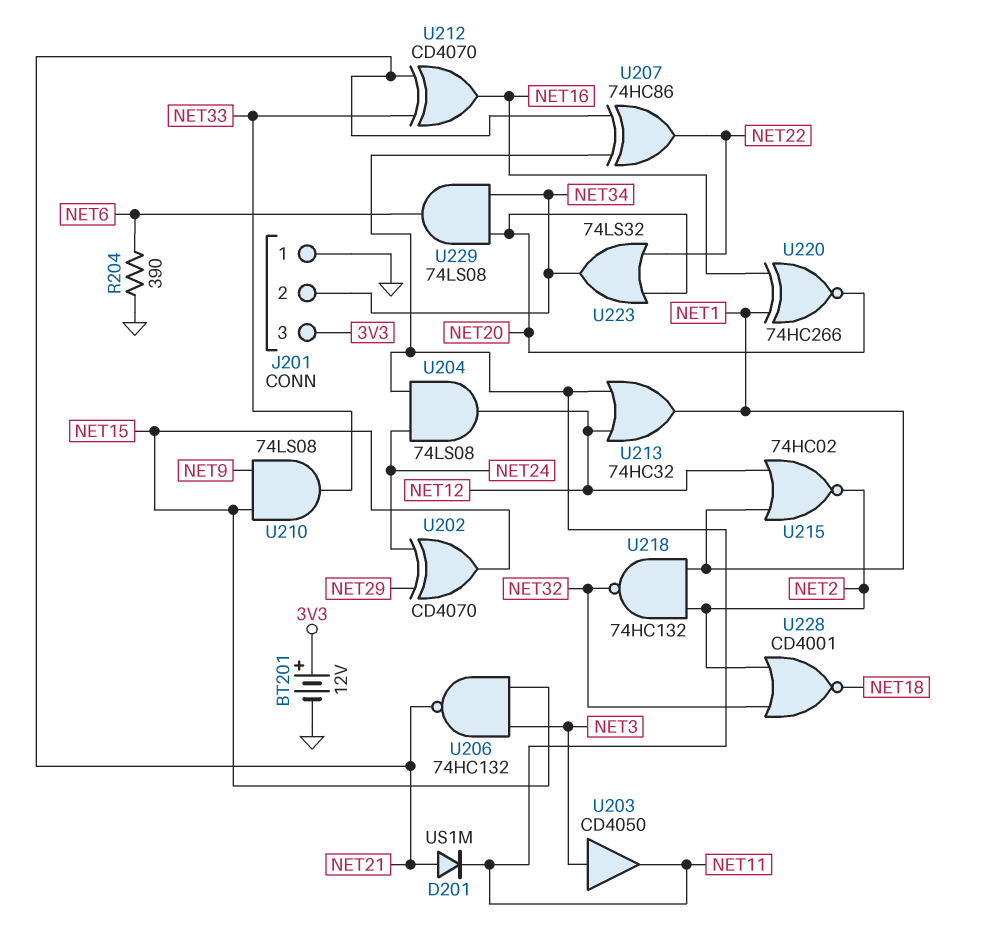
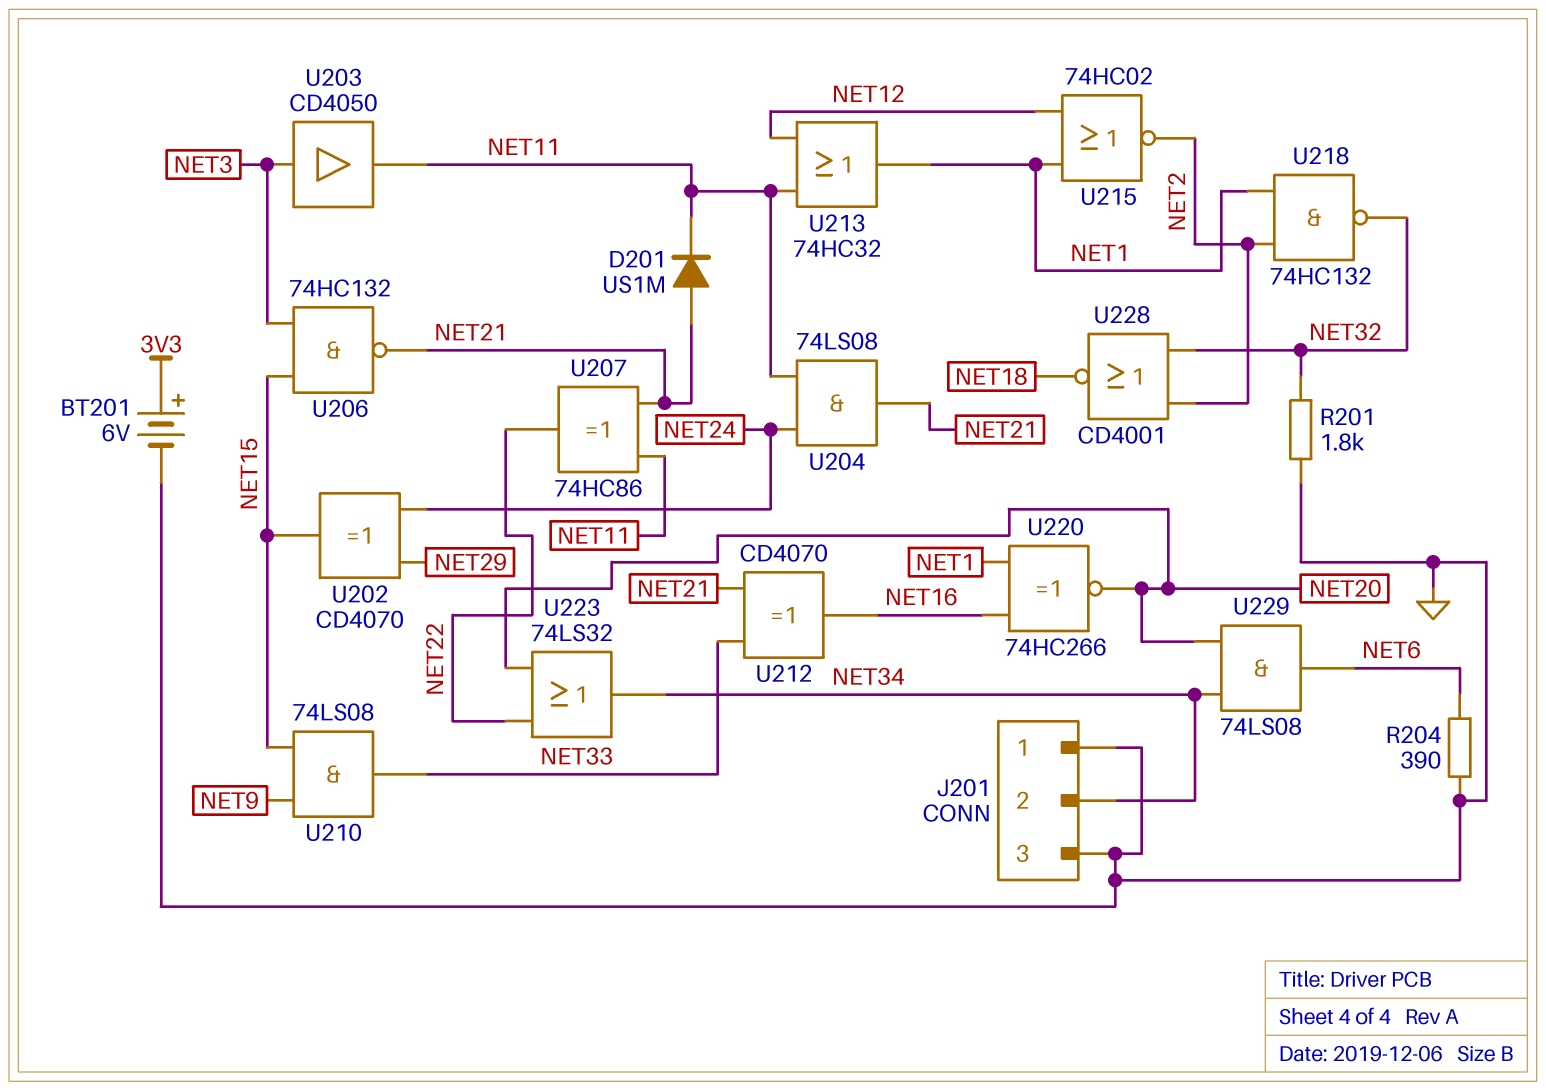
BT201: 12V (plus 3V3, minus GND) -> 6V (plus 3V3, minus GND)
J201 pin 3: 3V3 -> GND
R201: none -> 1.8k (GND, NET32)
U204: AND 74LS08 (in NET11, in NET24, out NET12) -> AND 74LS08 (in NET11, in NET24, out NET21)

